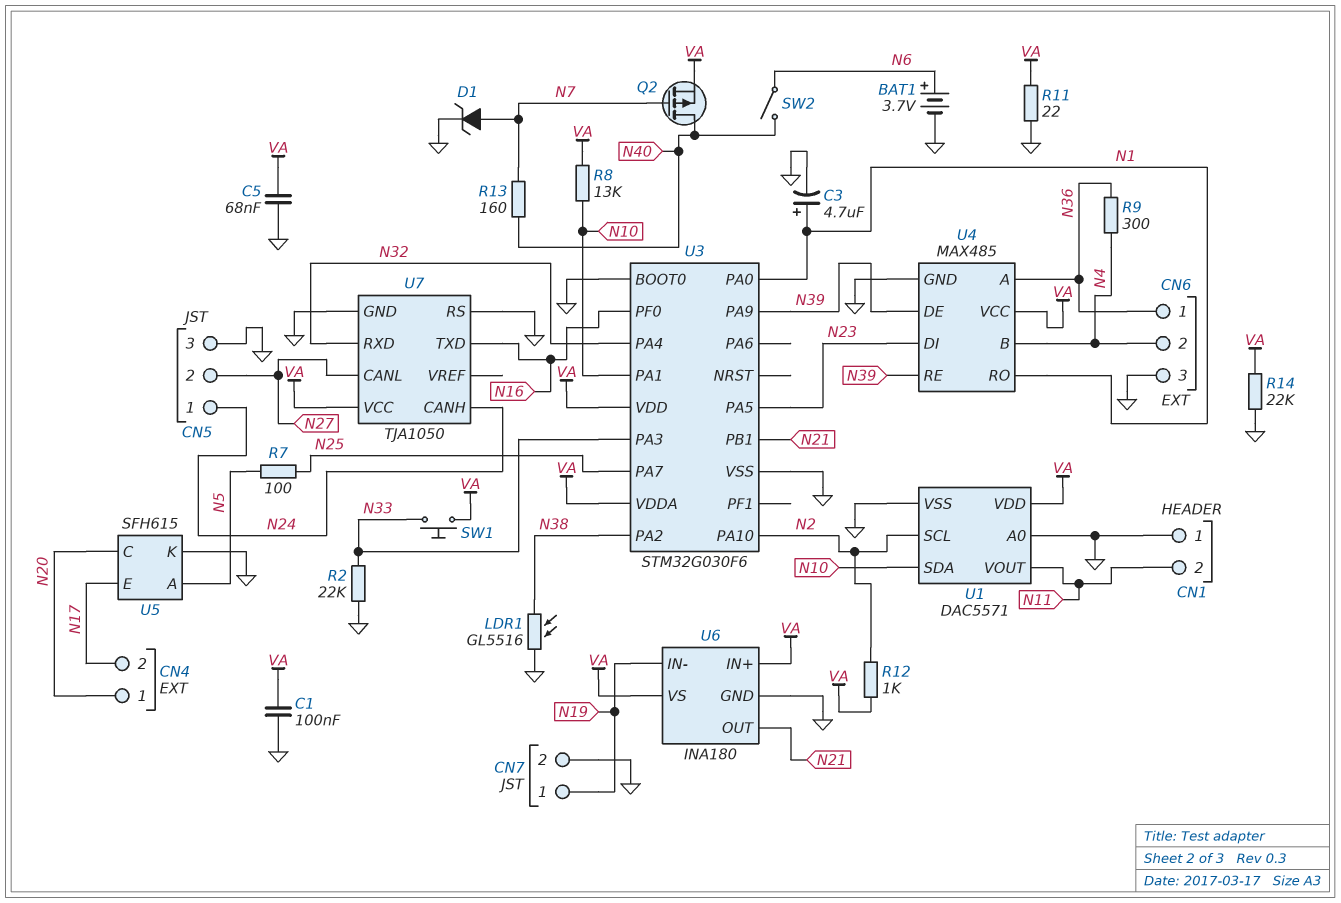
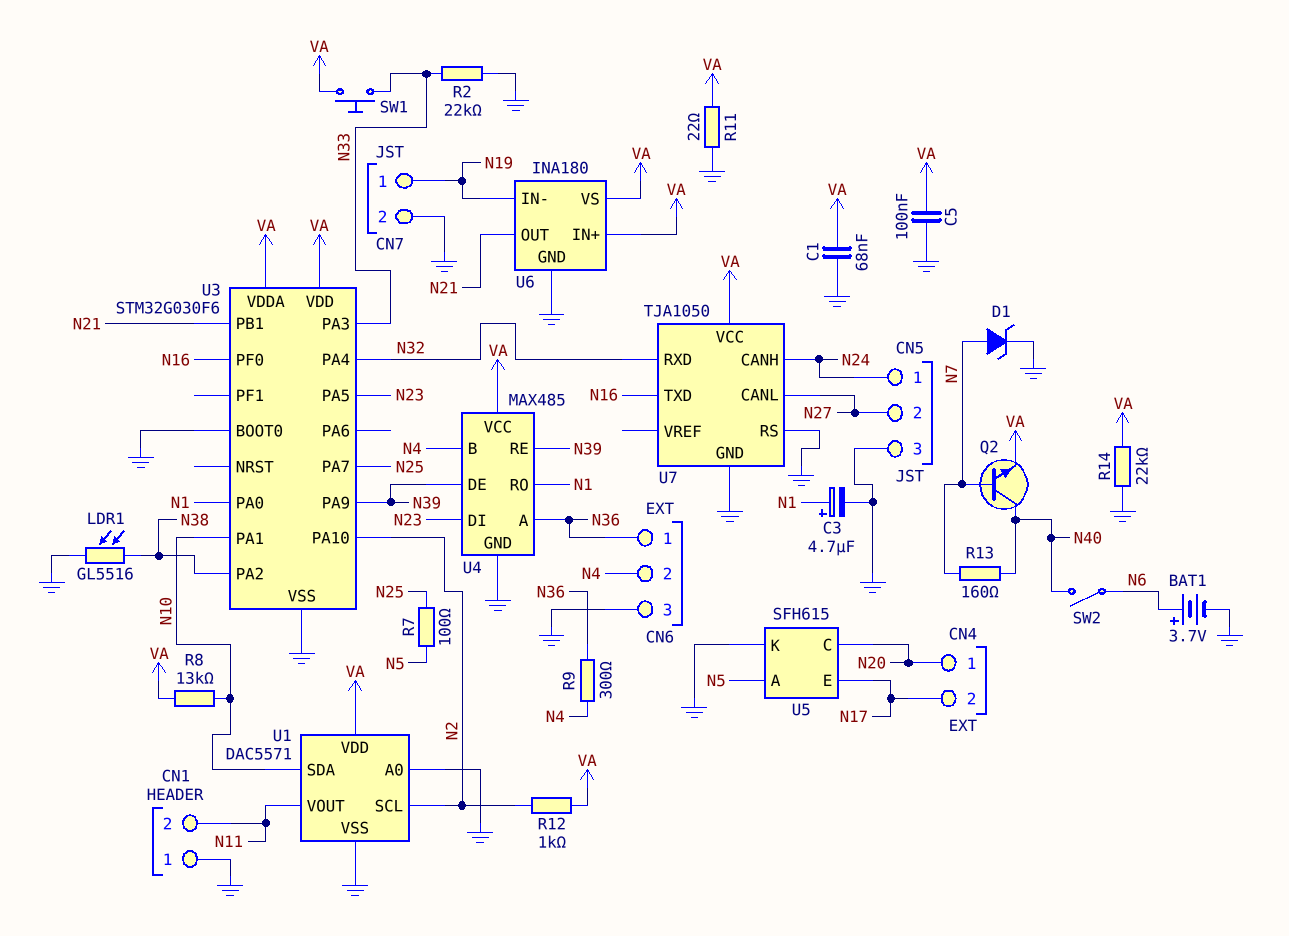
C1: 100nF (GND, VA) -> 68nF (GND, VA)
C5: 68nF (GND, VA) -> 100nF (GND, VA)
Q2: PMOS (G N7, D N40, S VA) -> NPN (B N7, C N40, E VA)

